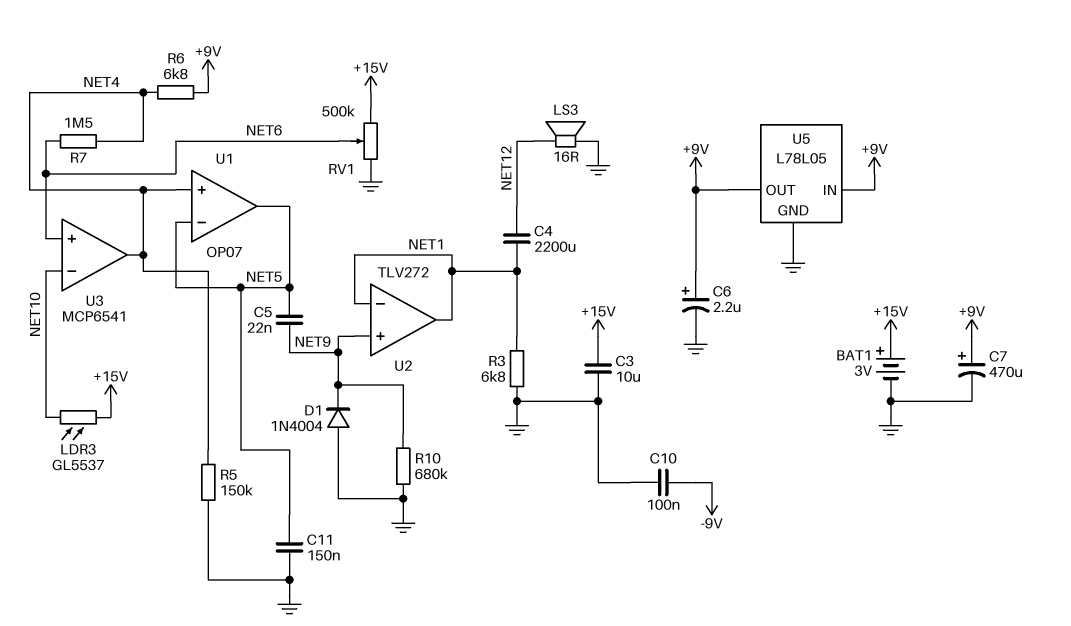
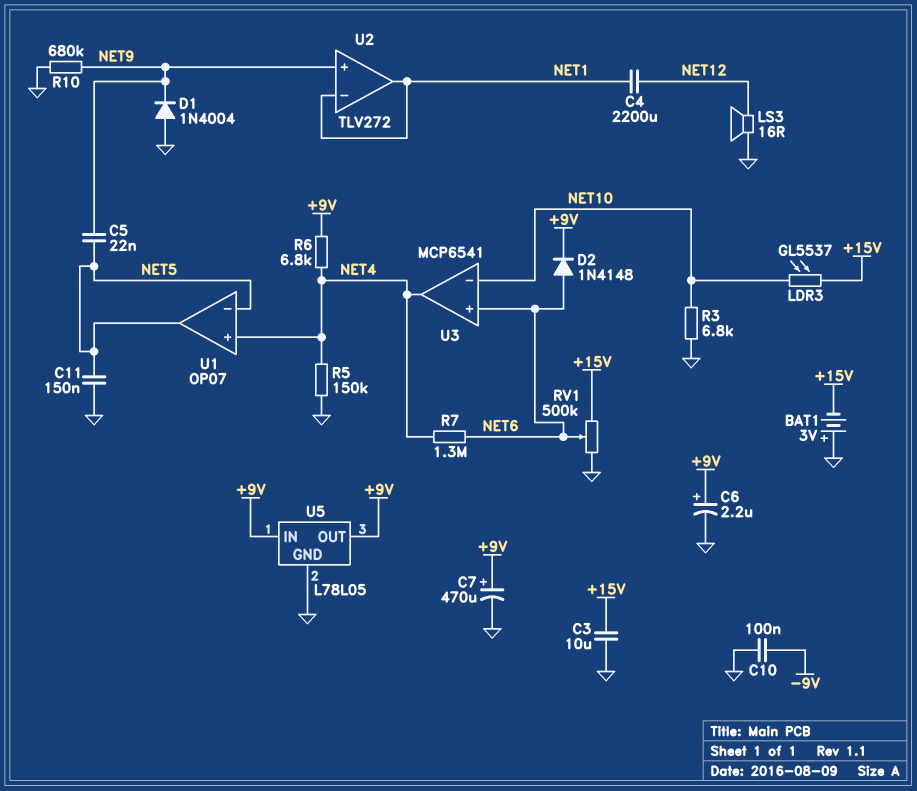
BAT1: 3V (plus +15V, minus GND) -> 3V (plus GND, minus +15V)
D2: none -> diode 1N4148 (A NET6, K +9V)
R3: 6.8k (GND, NET1) -> 6.8k (GND, NET10)
R7: 1.5M (NET4, NET6) -> 1.3M (NET4, NET6)

